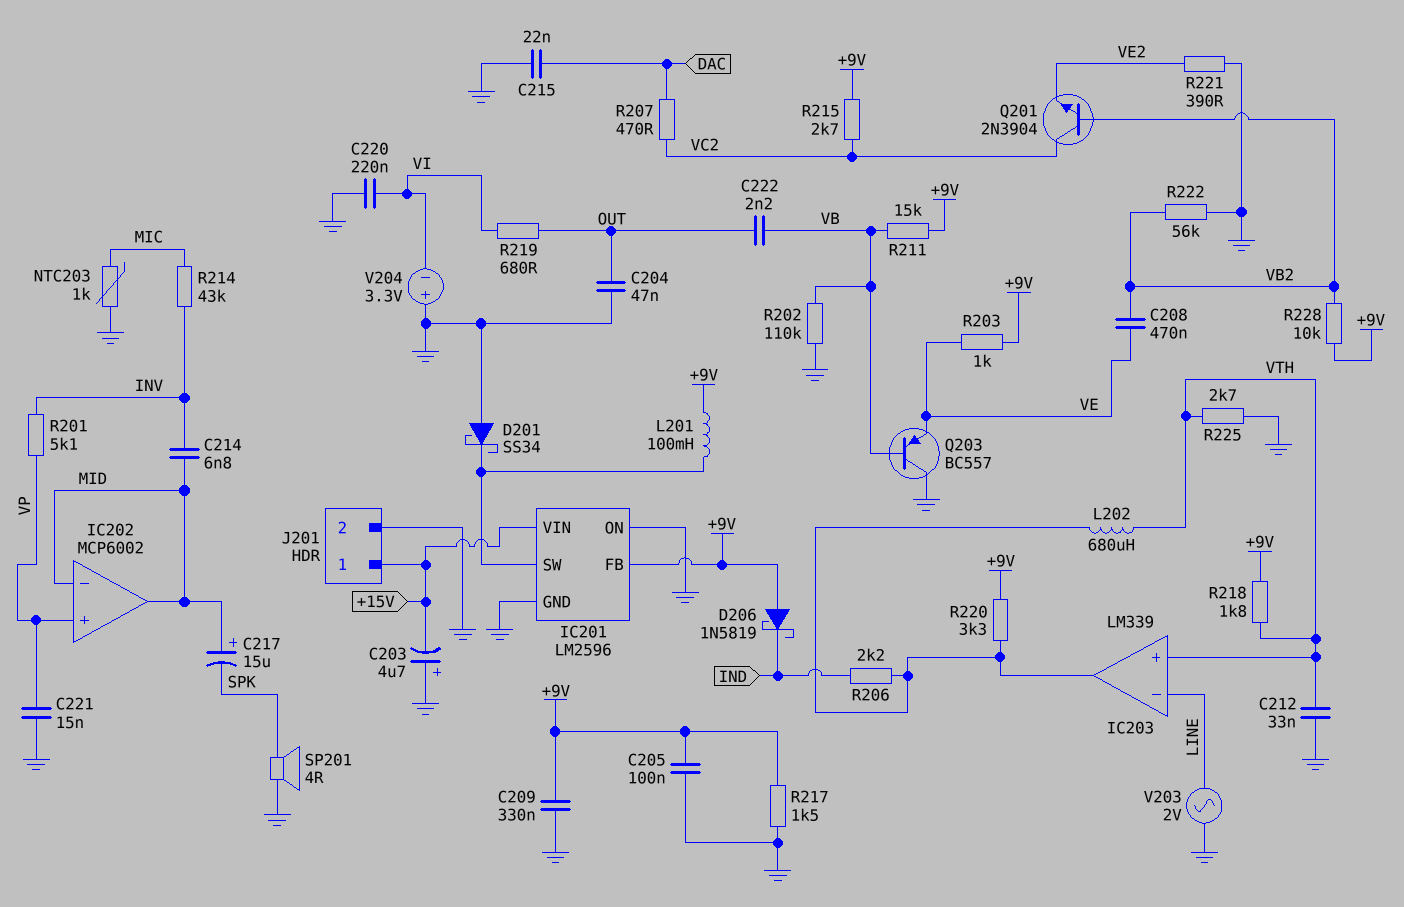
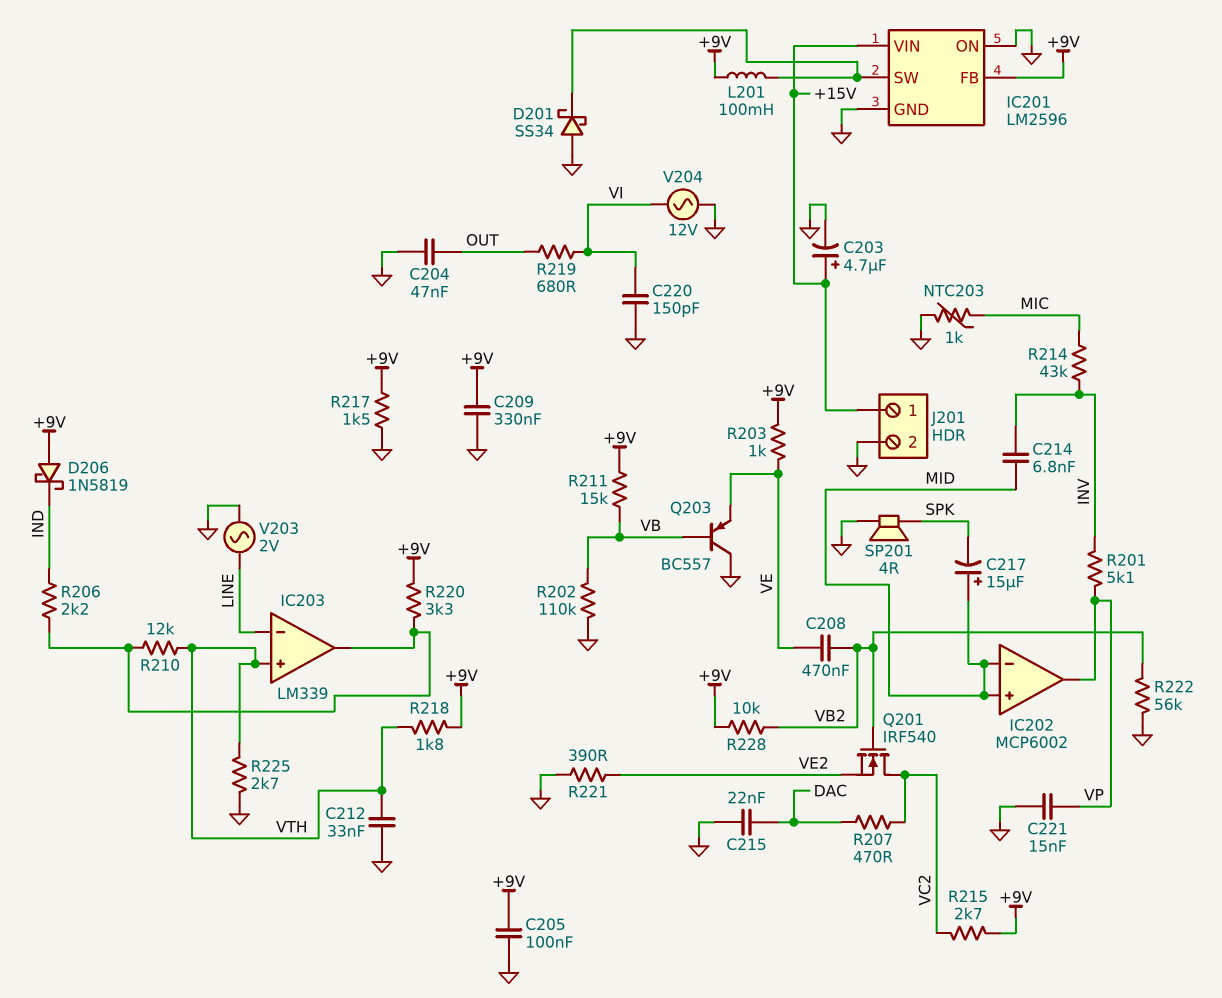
C203: 4.7uF (plus GND, minus +15V) -> 4.7uF (plus +15V, minus GND)
C220: 220nF (GND, VI) -> 150pF (GND, VI)
C222: 2.2nF (OUT, VB) -> none
IC202 pin in+: VP -> MID
IC202 pin out: MID -> VP
L202: 680uH (IC203/out, VTH) -> none
Q201: NPN 2N3904 (B VB2, C VC2, E VE2) -> NMOS IRF540 (G VB2, D VC2, S VE2)
R210: none -> 12k (IC203/out, VTH)
V204: 3.3V (plus GND, minus VI) -> AC 12V (GND, VI)

